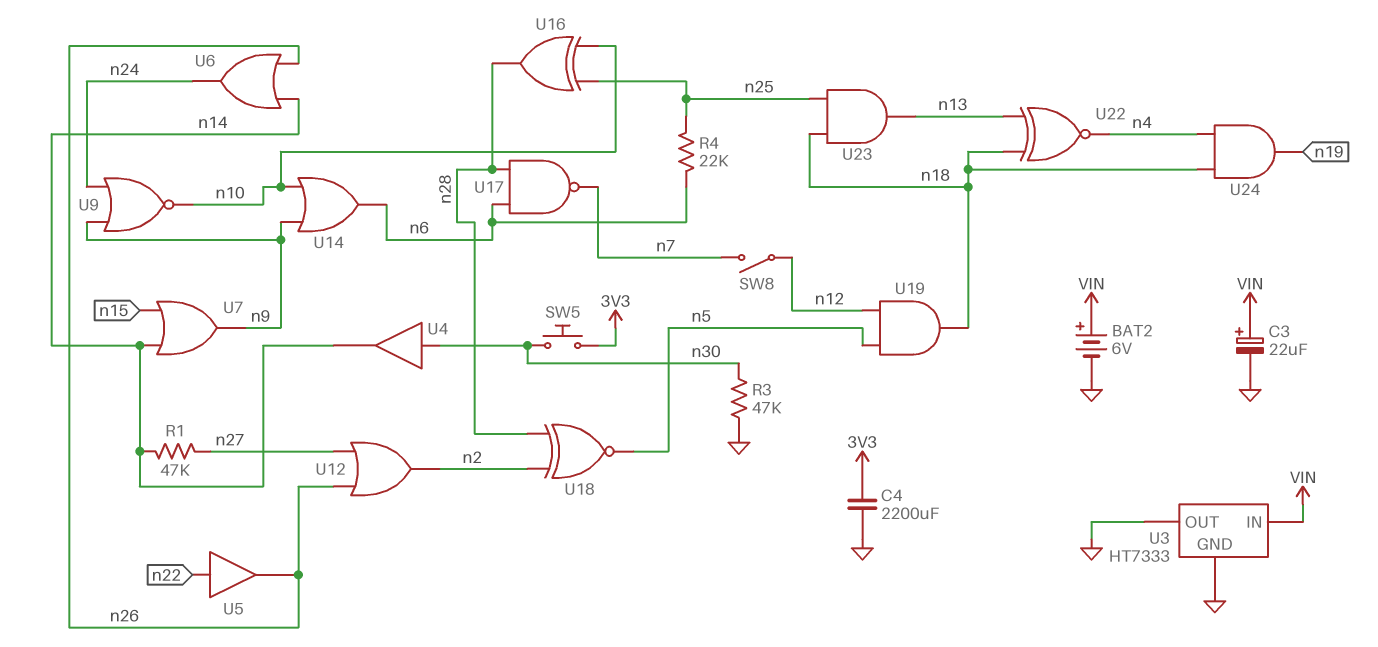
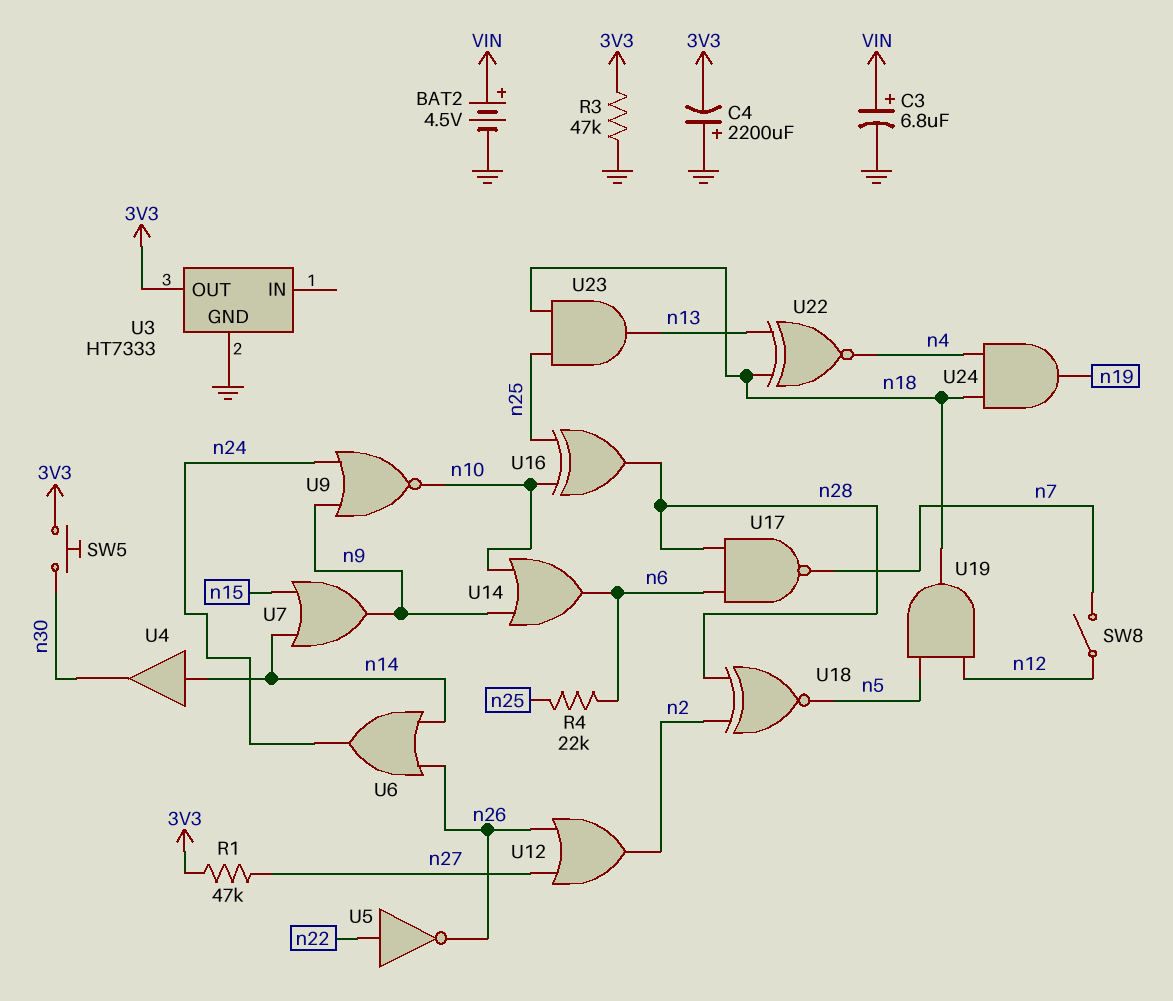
BAT2: 6V (plus VIN, minus GND) -> 4.5V (plus VIN, minus GND)
C3: 22uF (plus VIN, minus GND) -> 6.8uF (plus VIN, minus GND)
C4: 2200uF (3V3, GND) -> 2200uF (plus GND, minus 3V3)
R1: 47k (n14, n27) -> 47k (3V3, n27)
R3: 47k (GND, n30) -> 47k (3V3, GND)
U3 pin IN: VIN -> none
U3 pin OUT: GND -> 3V3
U4: buffer (in n30, out n14) -> buffer (in n14, out n30)
U5: buffer (in n22, out n26) -> NOT (in n22, out n26)

